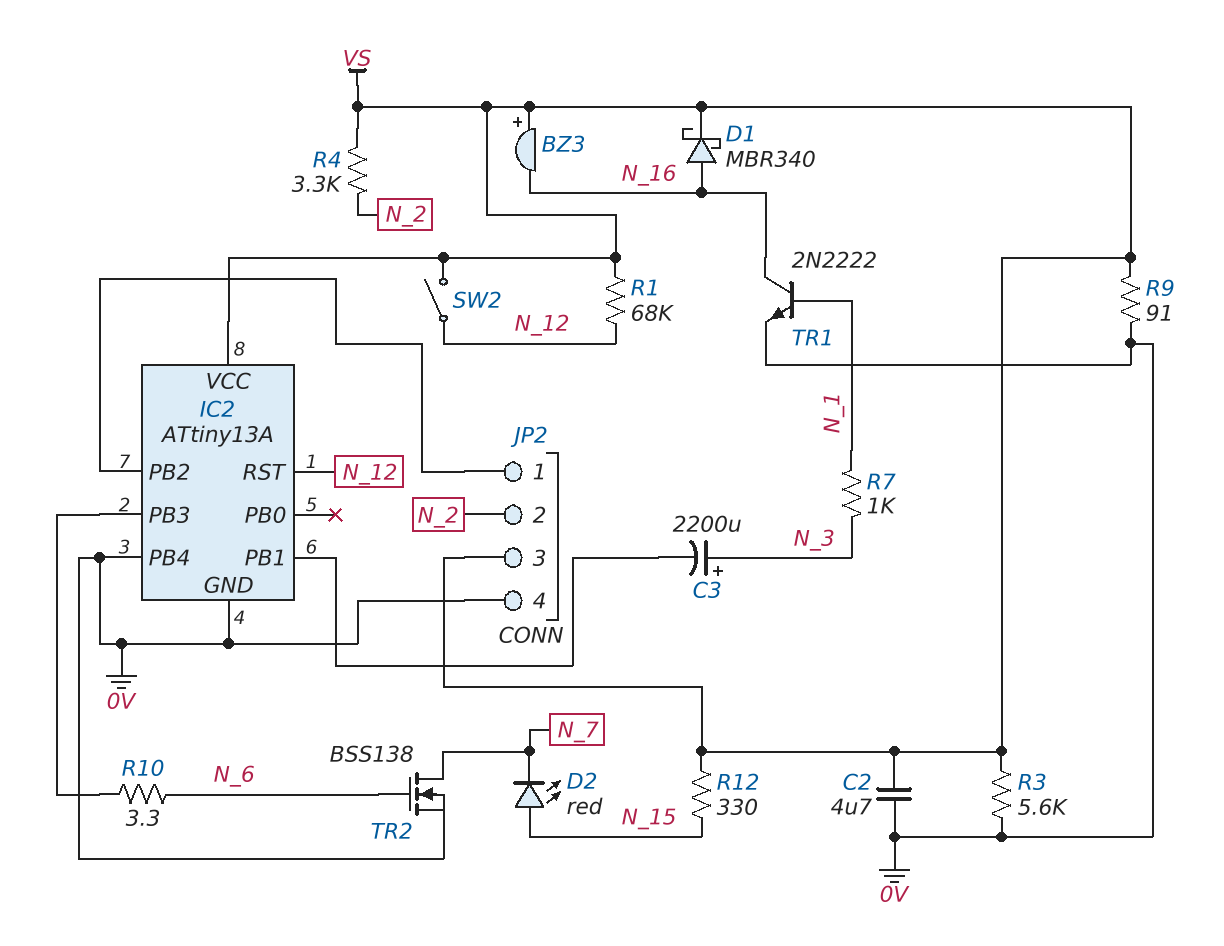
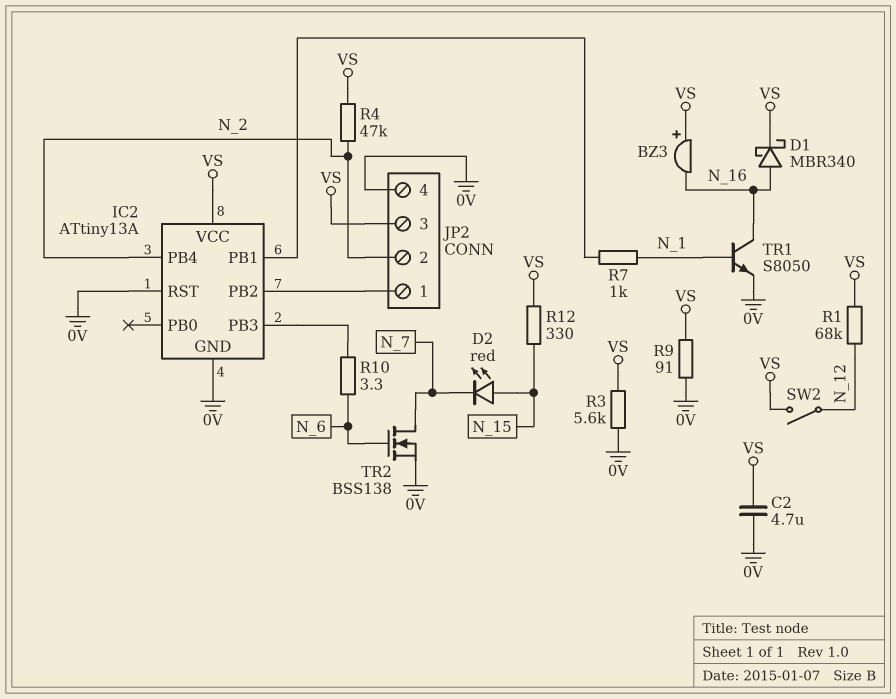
C3: 2200uF (plus N_3, minus IC2/PB1) -> none
IC2 pin PB4: 0V -> N_2
IC2 pin RST: N_12 -> 0V
R4: 3.3k (N_2, VS) -> 47k (N_2, VS)
R7: 1k (N_1, N_3) -> 1k (IC2/PB1, N_1)
TR1: NPN 2N2222 (B N_1, C N_16, E 0V) -> NPN S8050 (B N_1, C N_16, E 0V)

